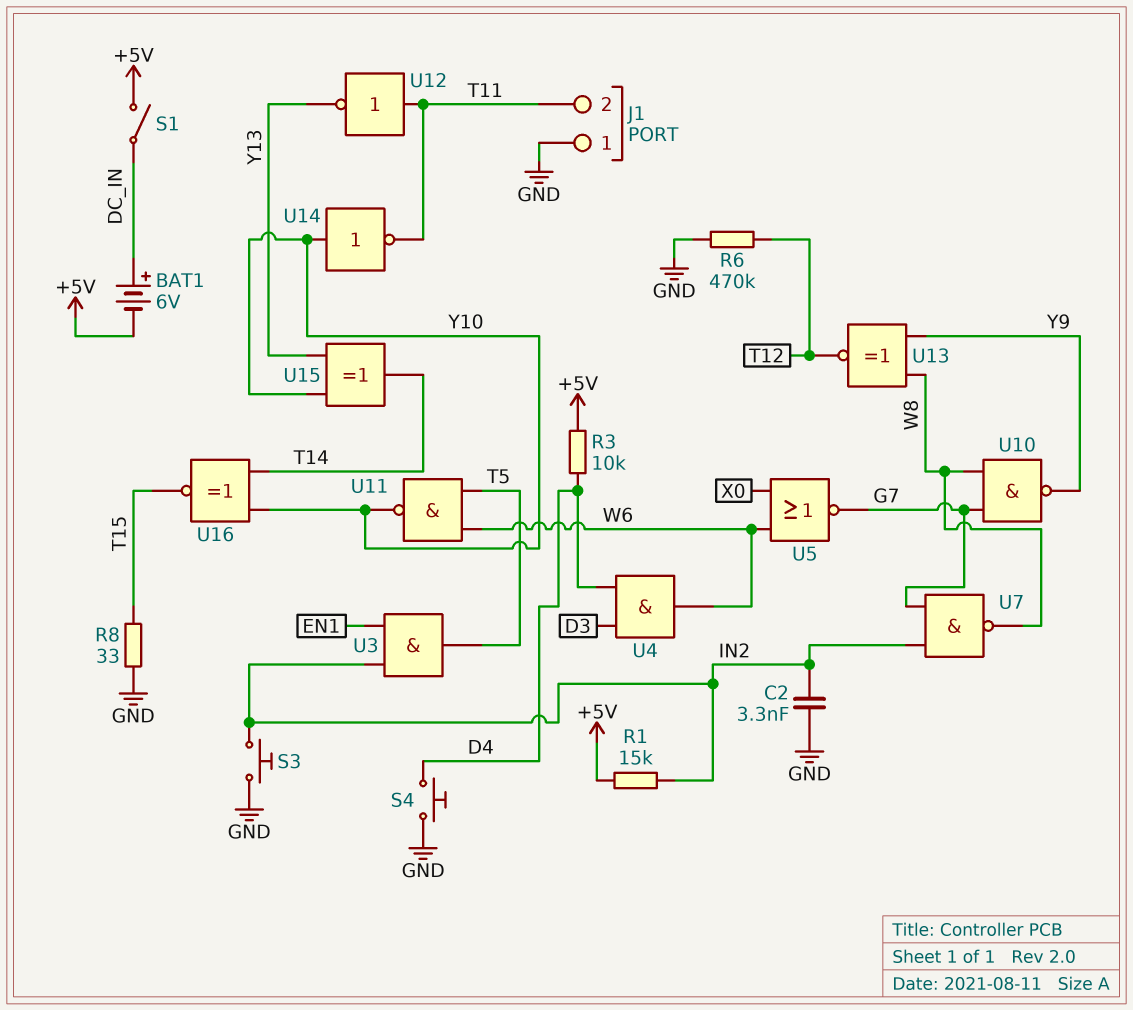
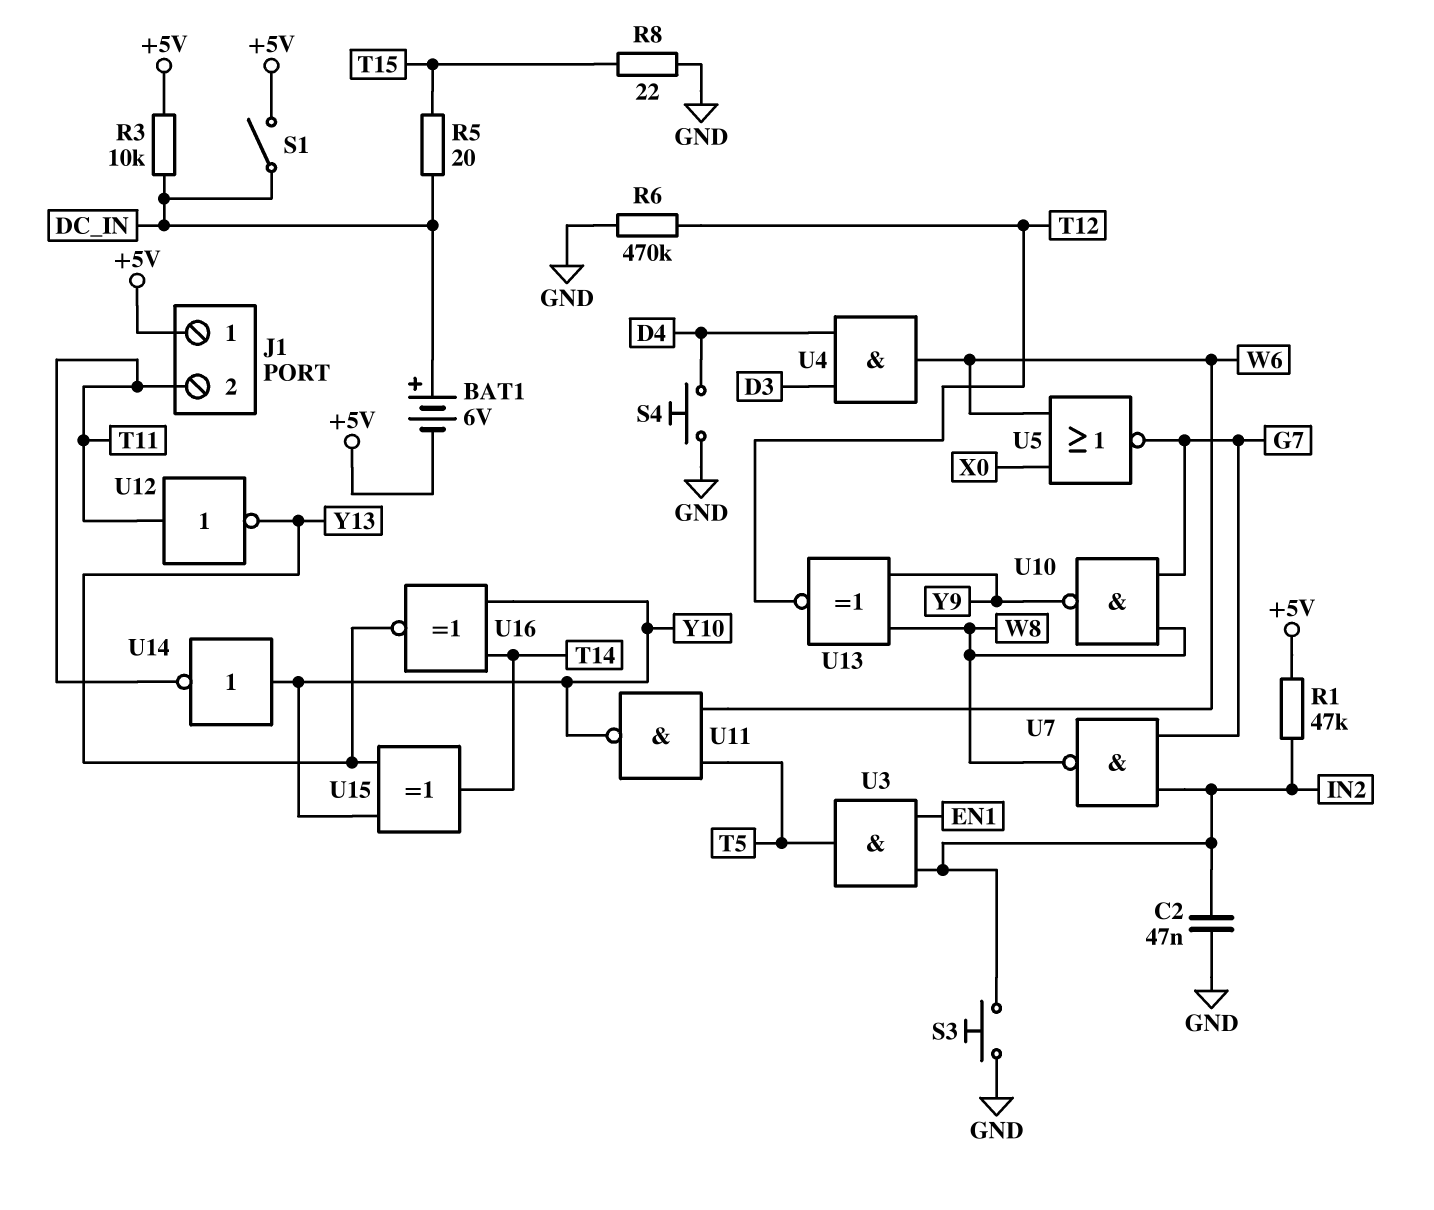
C2: 3.3nF (GND, IN2) -> 47nF (GND, IN2)
J1 pin 1: GND -> +5V
R1: 15k (+5V, IN2) -> 47k (+5V, IN2)
R3: 10k (+5V, D4) -> 10k (+5V, DC_IN)
R5: none -> 20 (DC_IN, T15)
R8: 33 (GND, T15) -> 22 (GND, T15)
U16: XNOR (in T14, in Y10, out T15) -> XNOR (in T14, in Y10, out Y13)

